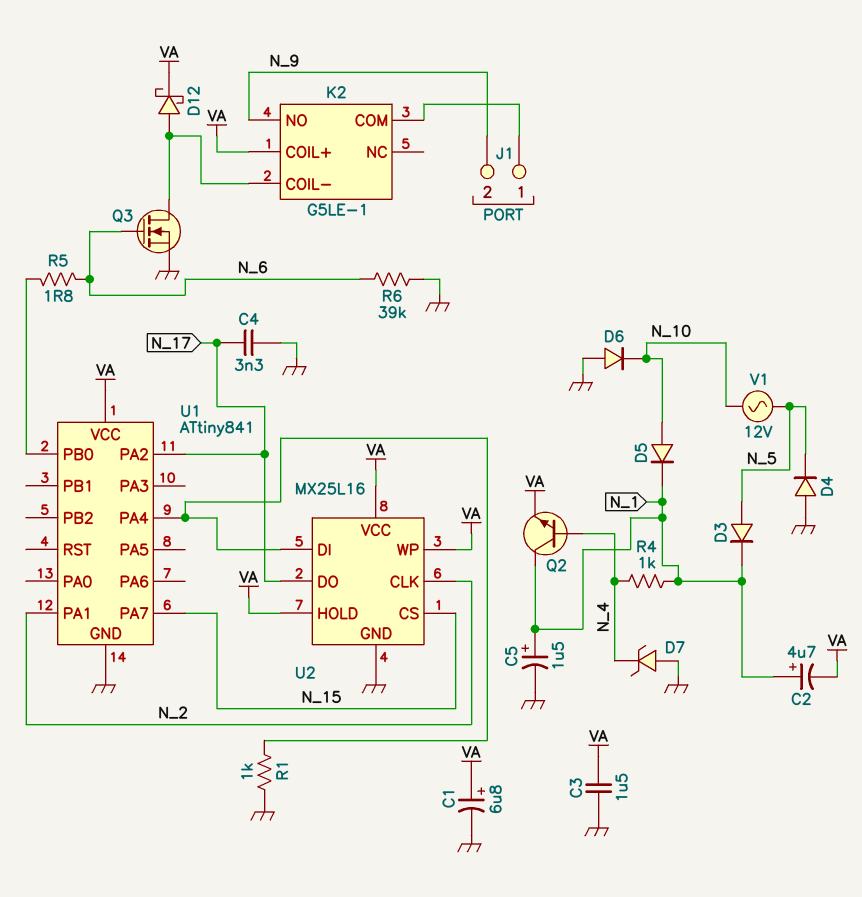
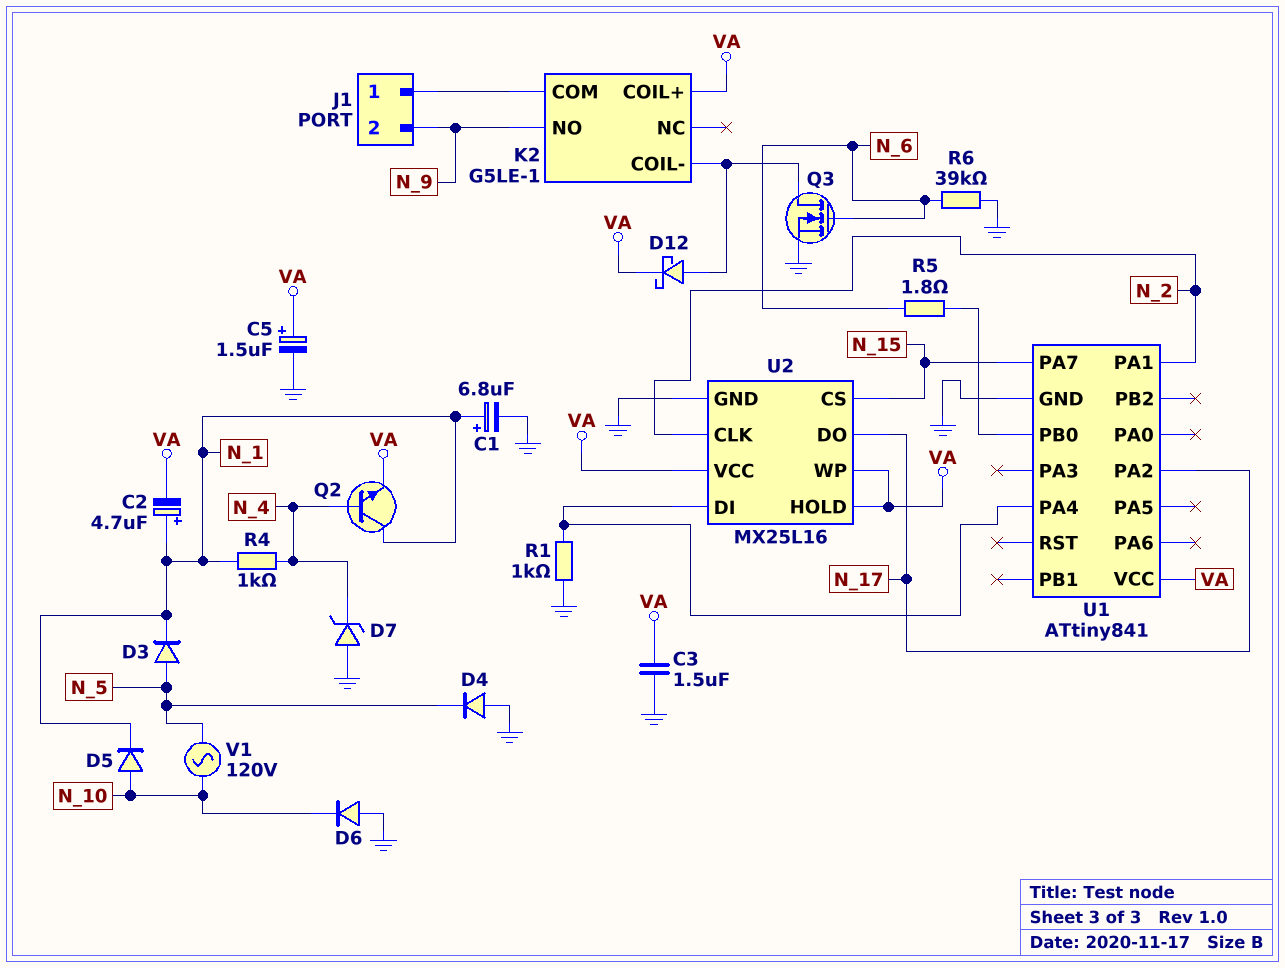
C1: 6.8uF (plus VA, minus GND) -> 6.8uF (plus N_1, minus GND)
C4: 3.3nF (GND, N_17) -> none
C5: 1.5uF (plus N_1, minus GND) -> 1.5uF (plus VA, minus GND)
V1: AC 12V (N_5, N_10) -> AC 120V (N_5, N_10)

